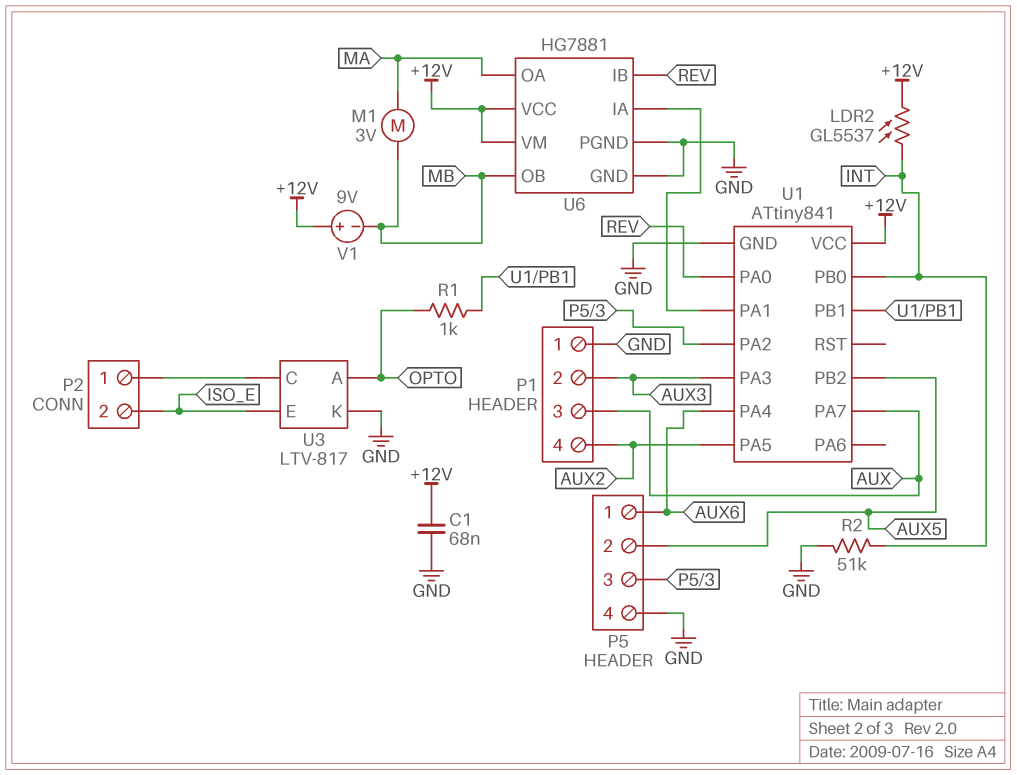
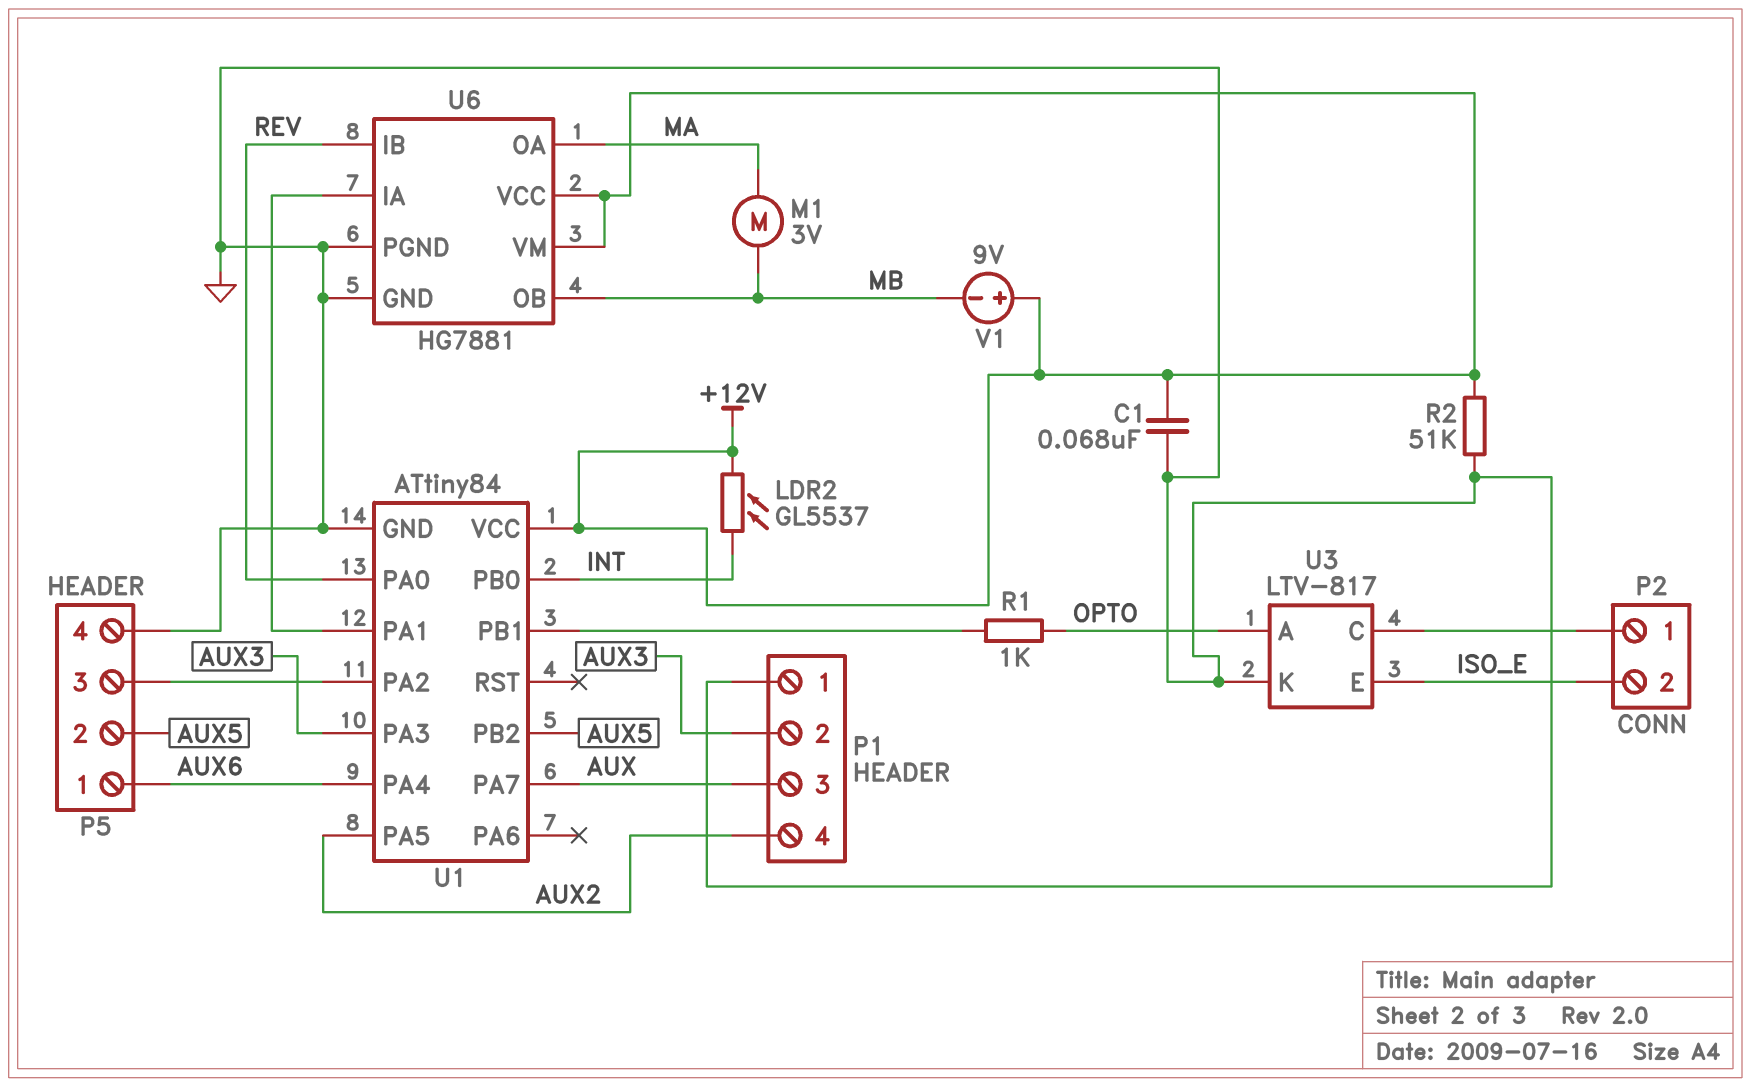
R2: 51k (GND, INT) -> 51k (+12V, GND)
U1: ATtiny841 -> ATtiny84

